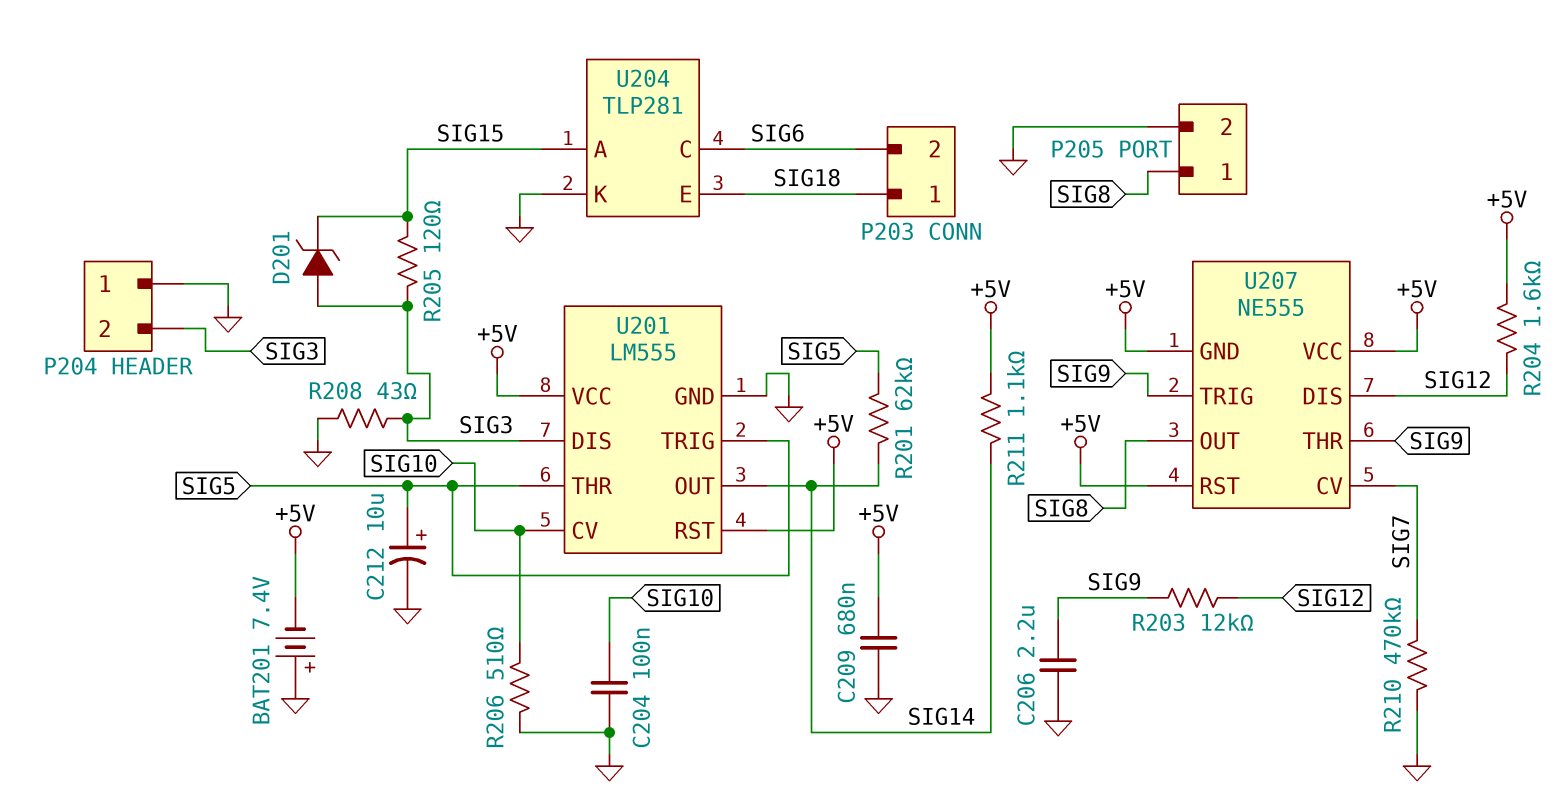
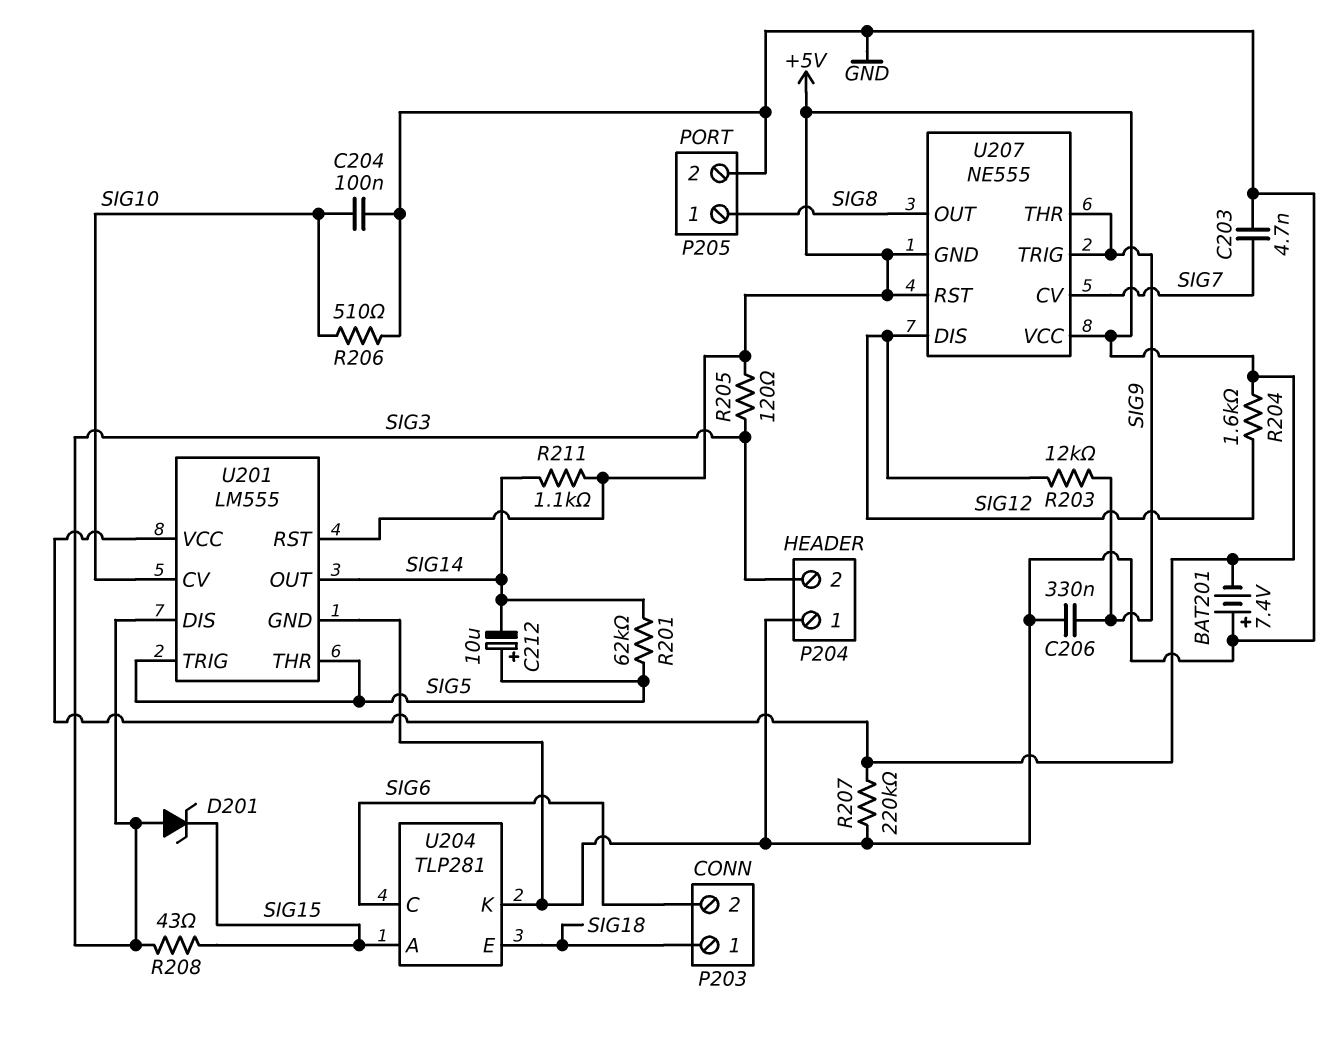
C203: none -> 4.7nF (GND, SIG7)
C206: 2.2uF (GND, SIG9) -> 330nF (GND, SIG9)
C209: 680nF (+5V, GND) -> none
C212: 10uF (plus SIG5, minus GND) -> 10uF (plus SIG5, minus SIG14)
R205: 120 (SIG3, SIG15) -> 120 (+5V, SIG3)
R207: none -> 220k (+5V, GND)
R208: 43 (GND, SIG3) -> 43 (SIG3, SIG15)
R210: 470k (GND, SIG7) -> none

